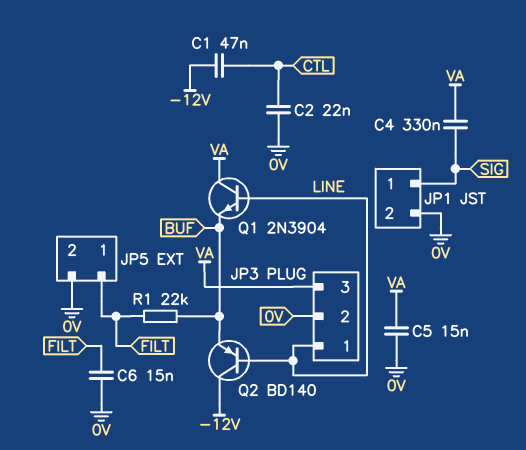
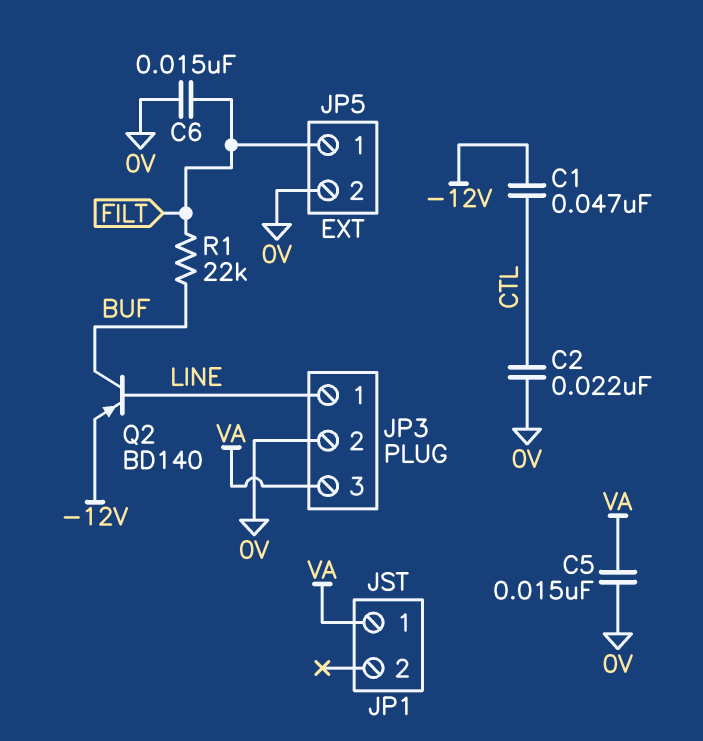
C4: 330nF (SIG, VA) -> none
JP1 pin 1: SIG -> VA
JP1 pin 2: 0V -> none
Q1: NPN 2N3904 (B LINE, C VA, E BUF) -> none
Q2: PNP BD140 (B LINE, C -12V, E BUF) -> PNP BD140 (B LINE, C BUF, E -12V)

